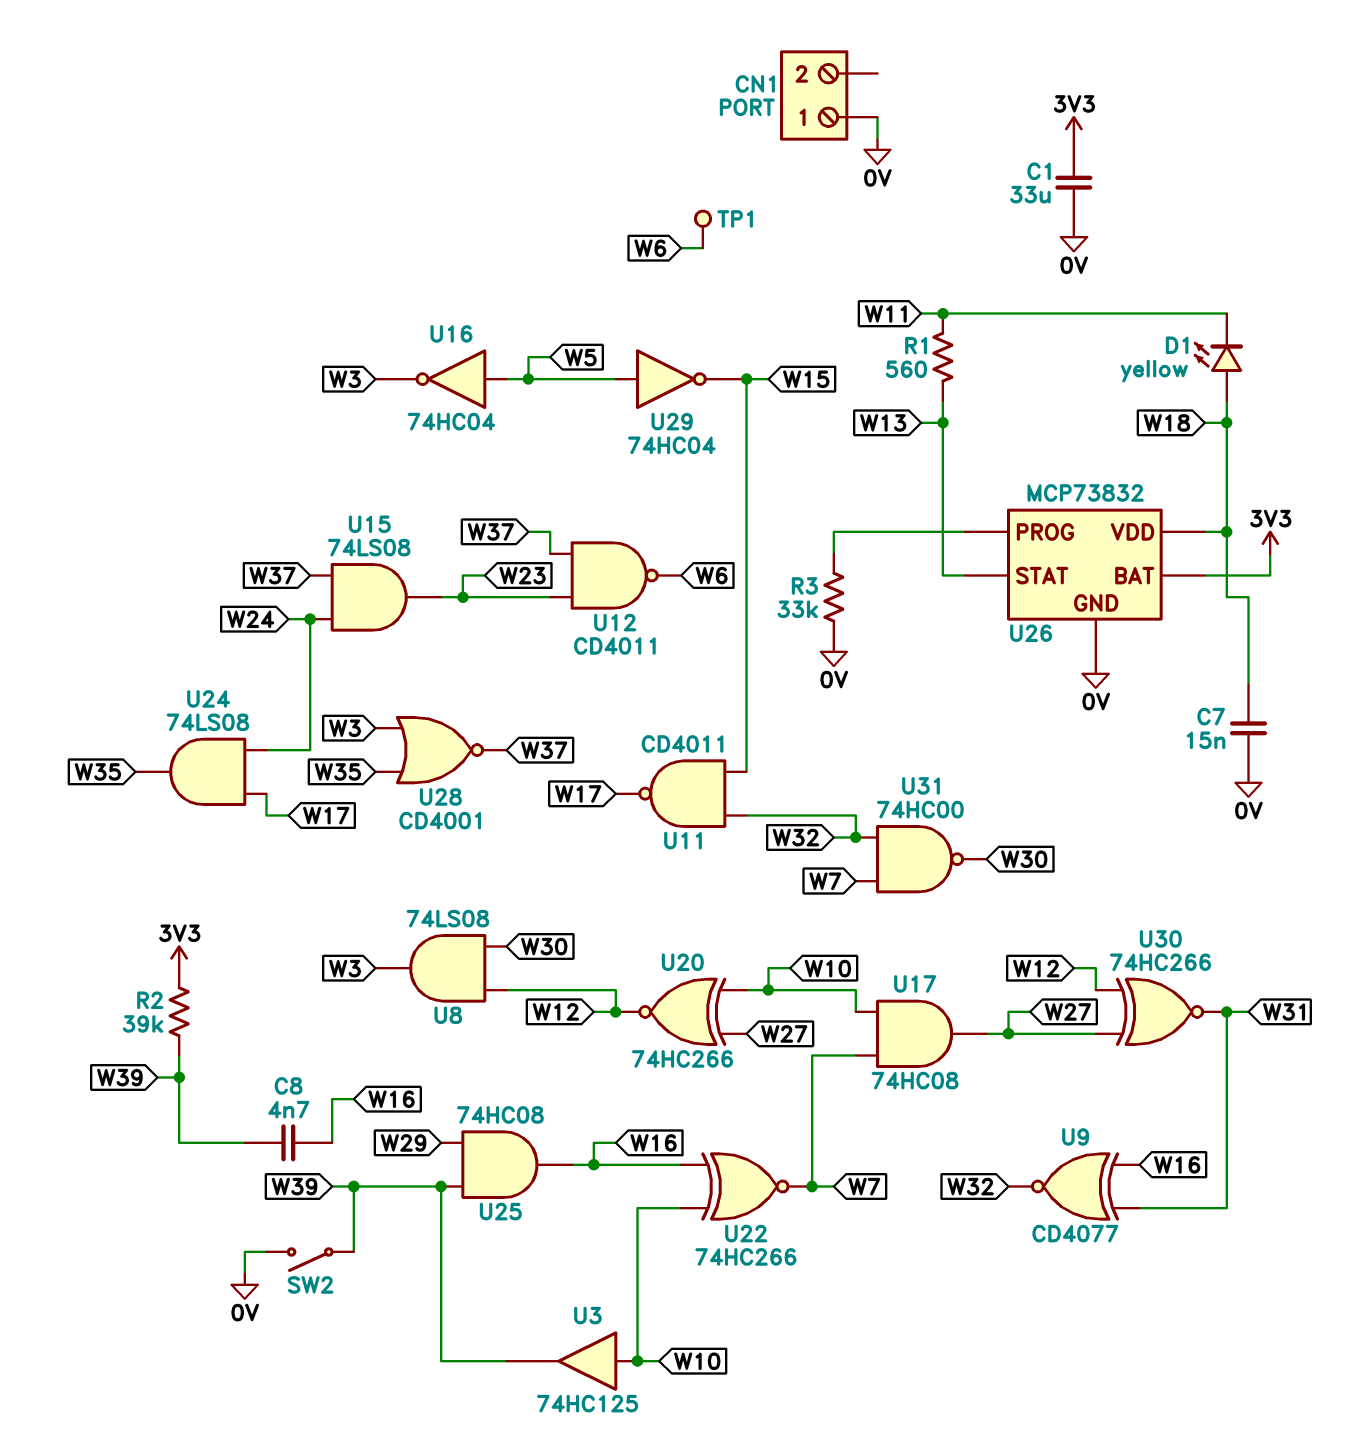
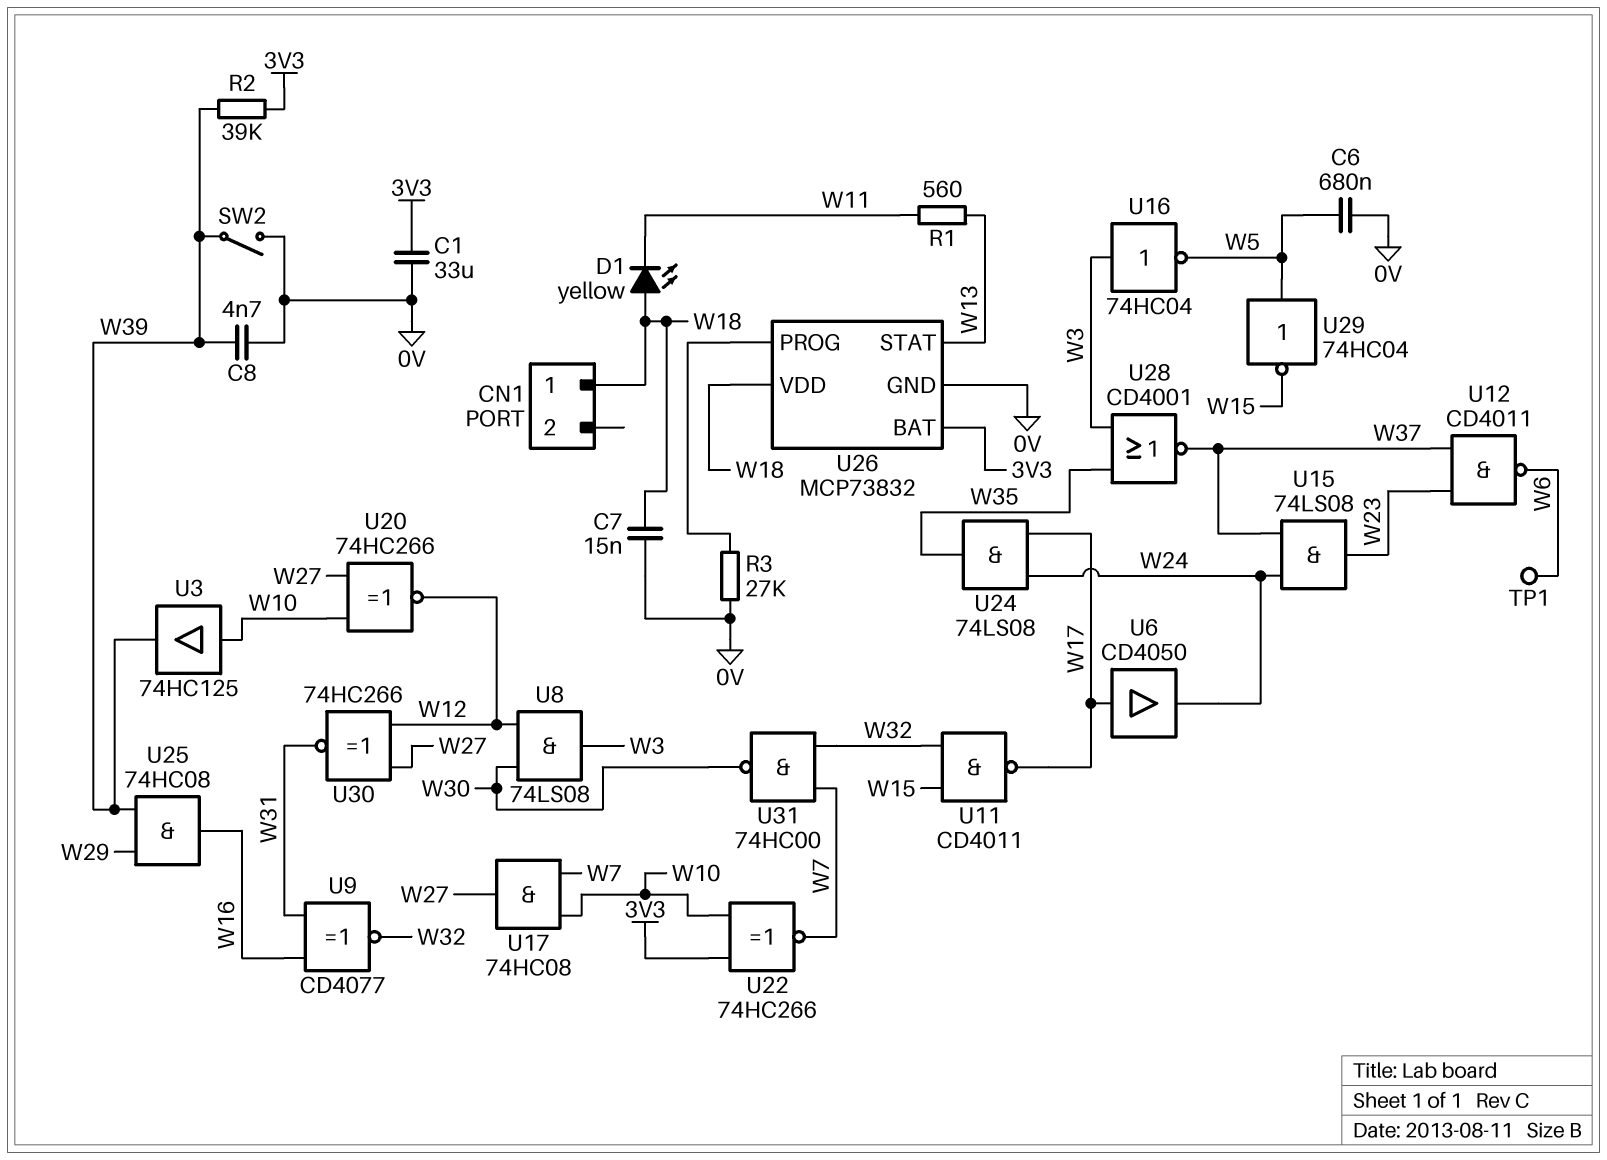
C6: none -> 680nF (0V, W5)
C8: 4.7nF (W16, W39) -> 4.7nF (0V, W39)
CN1 pin 1: 0V -> W18
R3: 33k (0V, U26/PROG) -> 27k (0V, U26/PROG)
U6: none -> buffer CD4050 (in W17, out W24)
U16: NOT 74HC04 (in W5, out W3) -> NOT 74HC04 (in W3, out W5)
U22: XNOR 74HC266 (in W10, in W16, out W7) -> XNOR 74HC266 (in 3V3, in W10, out W7)

